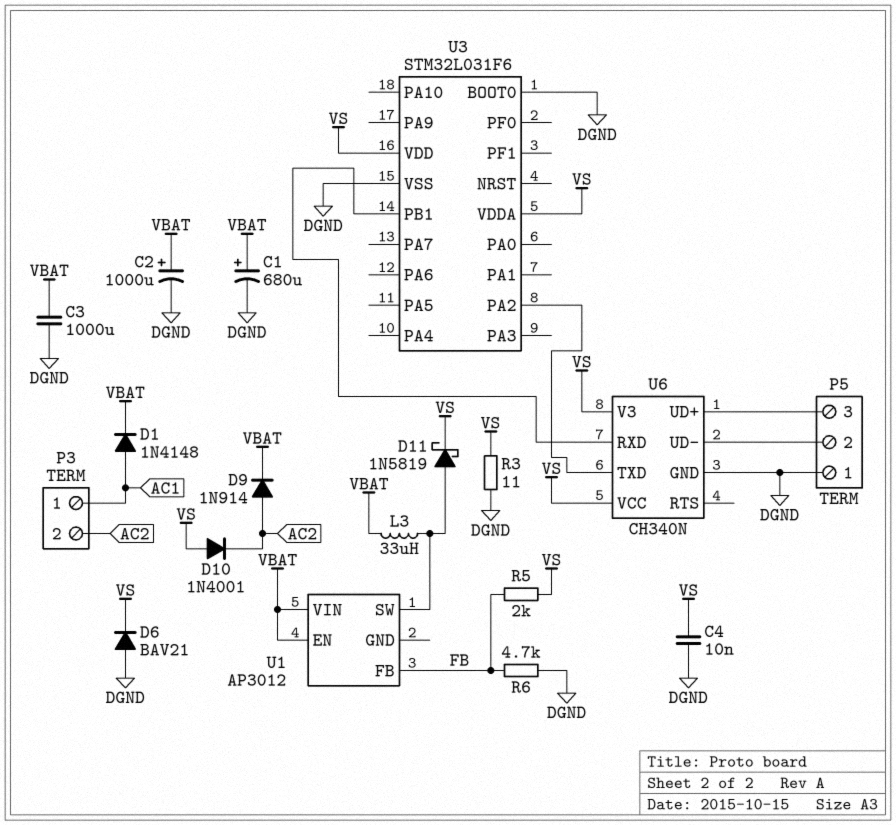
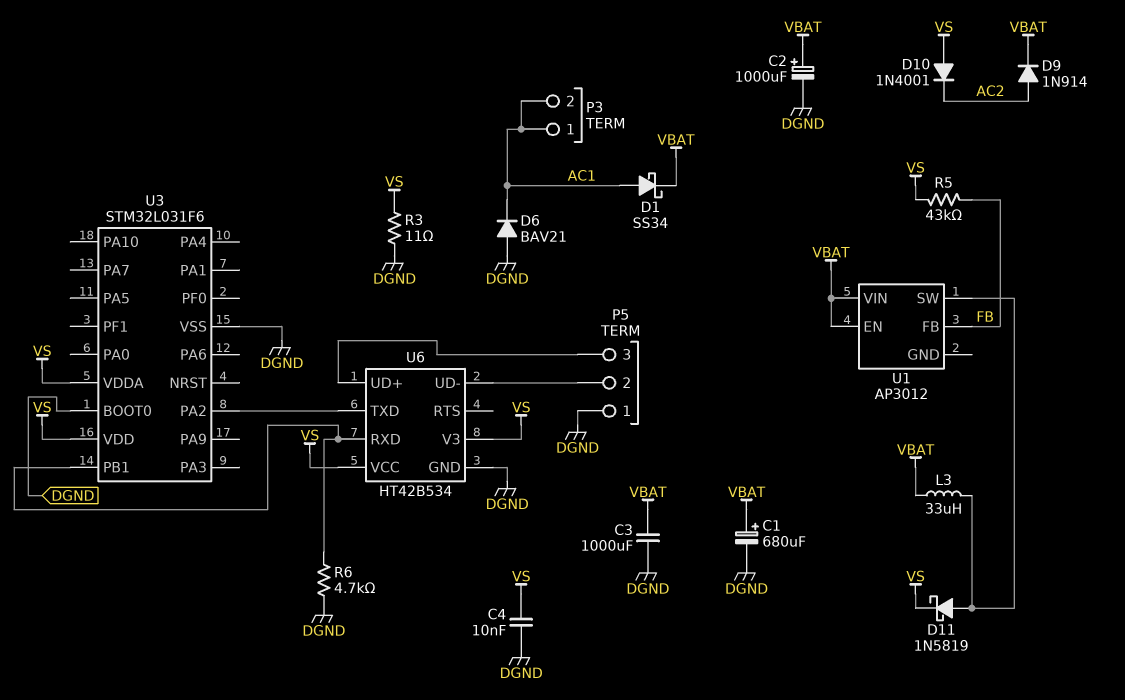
D1: diode 1N4148 (A AC1, K VBAT) -> schottky SS34 (A AC1, K VBAT)
D6: diode BAV21 (A DGND, K VS) -> diode BAV21 (A DGND, K AC1)
P3 pin 2: AC2 -> AC1
R5: 2k (FB, VS) -> 43k (FB, VS)
R6: 4.7k (DGND, FB) -> 4.7k (DGND, U3/PB1)
U6: CH340N -> HT42B534

